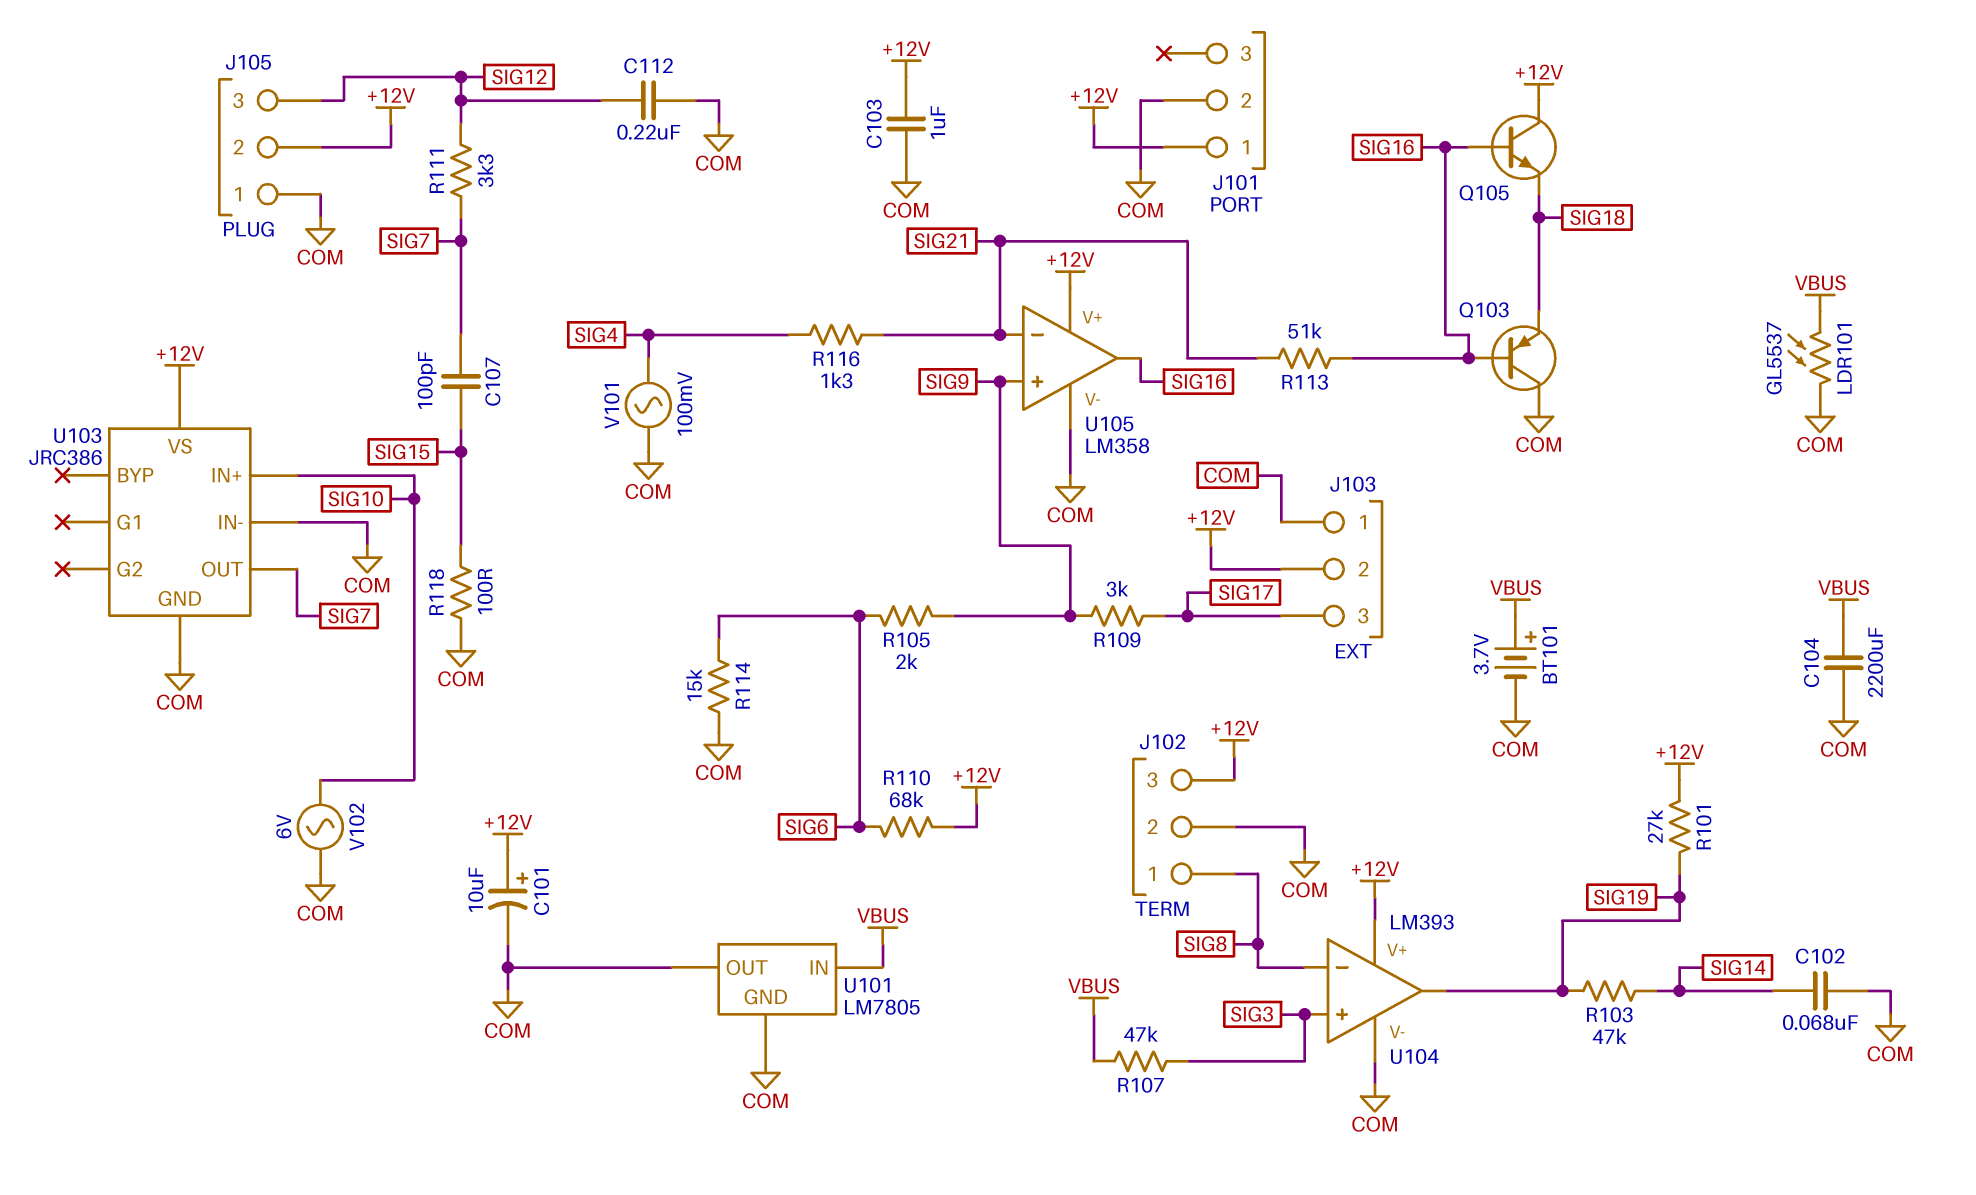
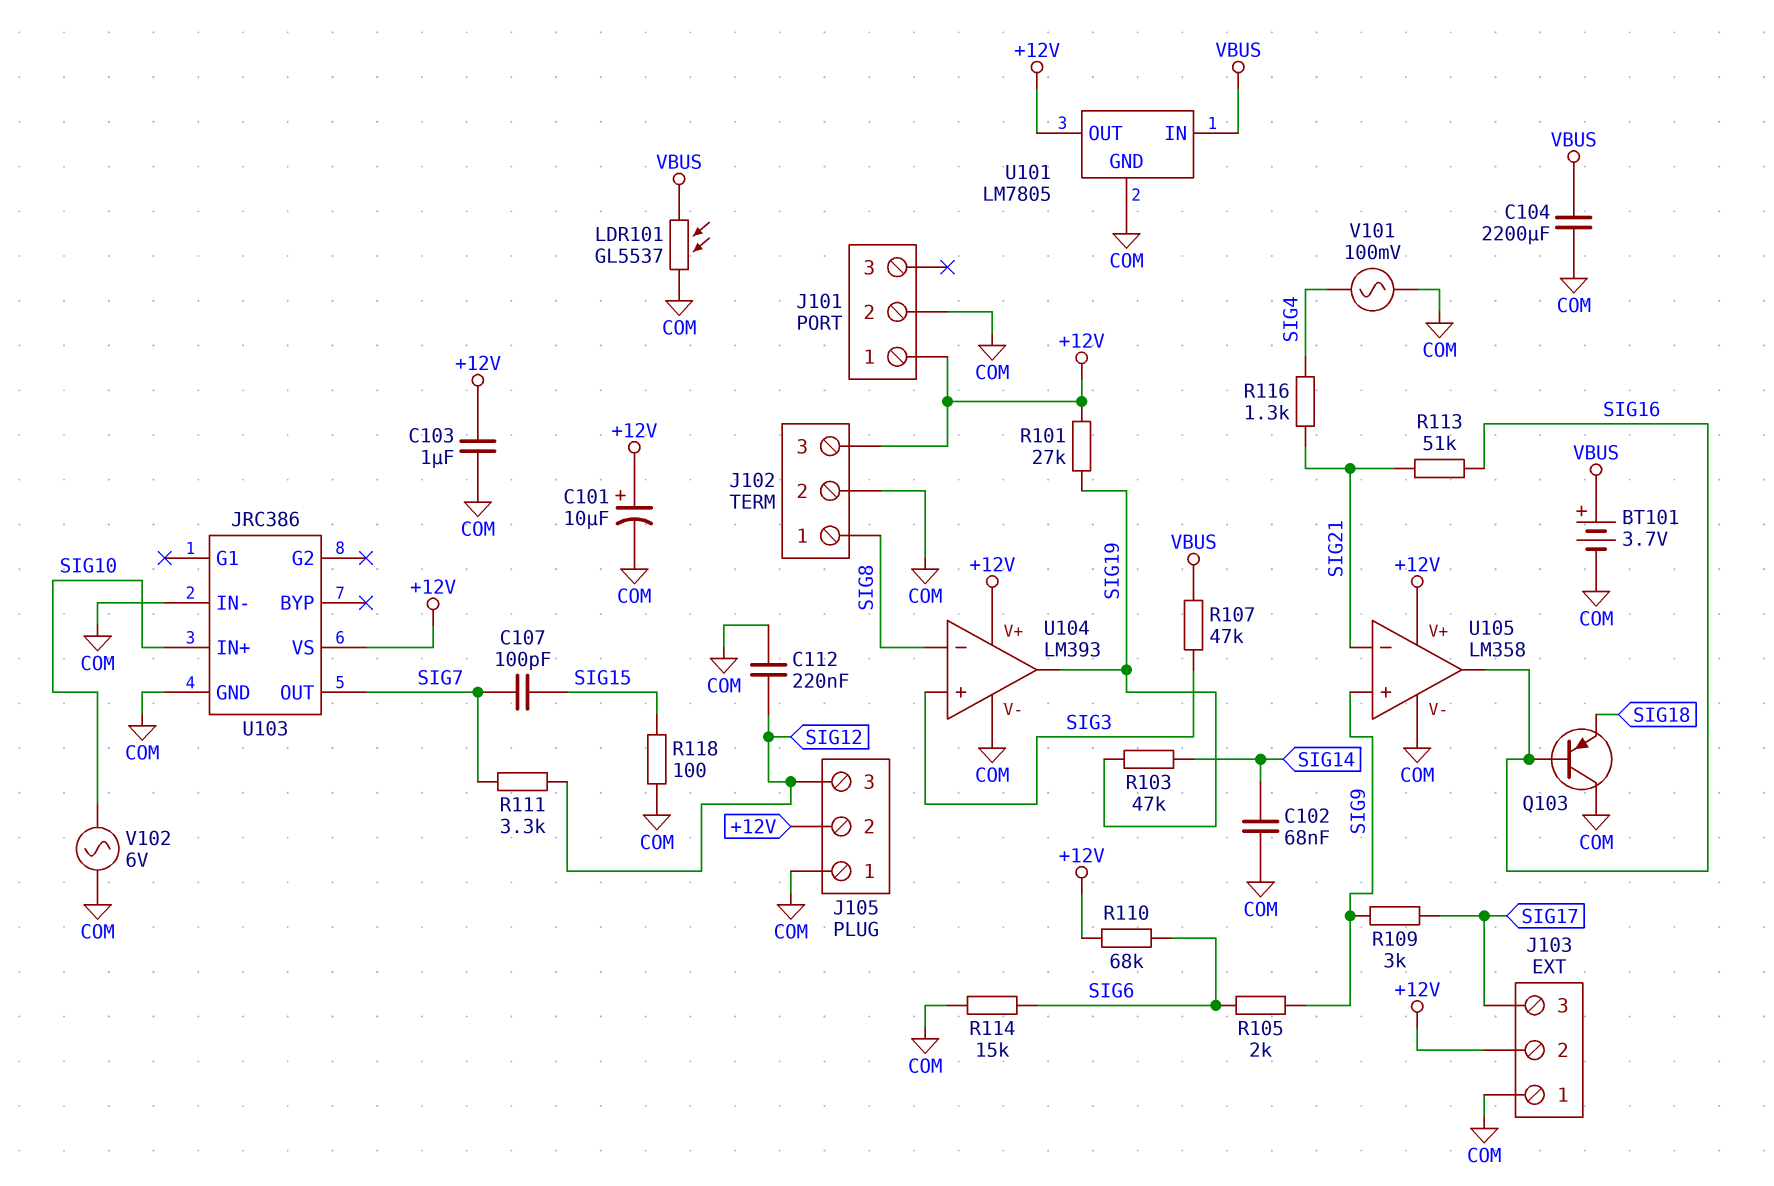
Q105: NPN (B SIG16, C +12V, E SIG18) -> none
U101 pin OUT: COM -> +12V

